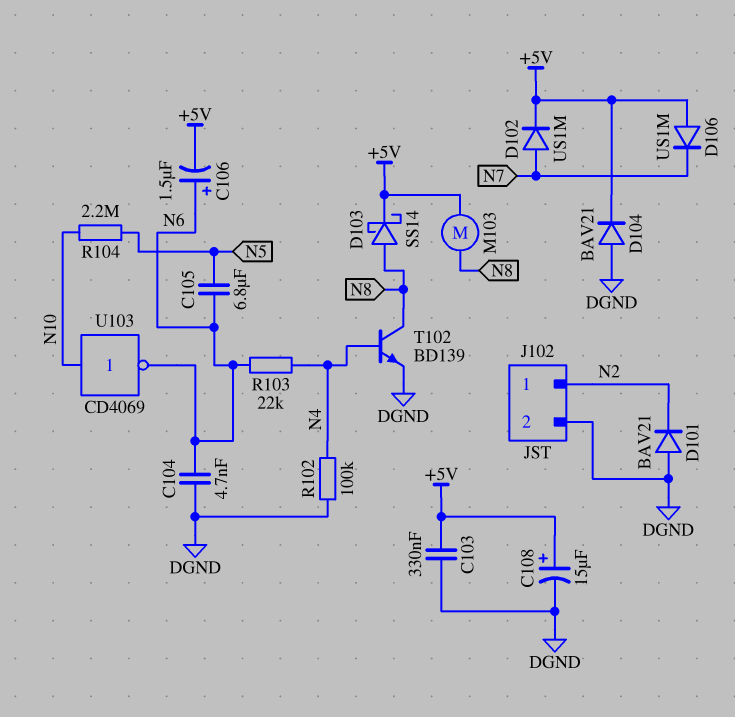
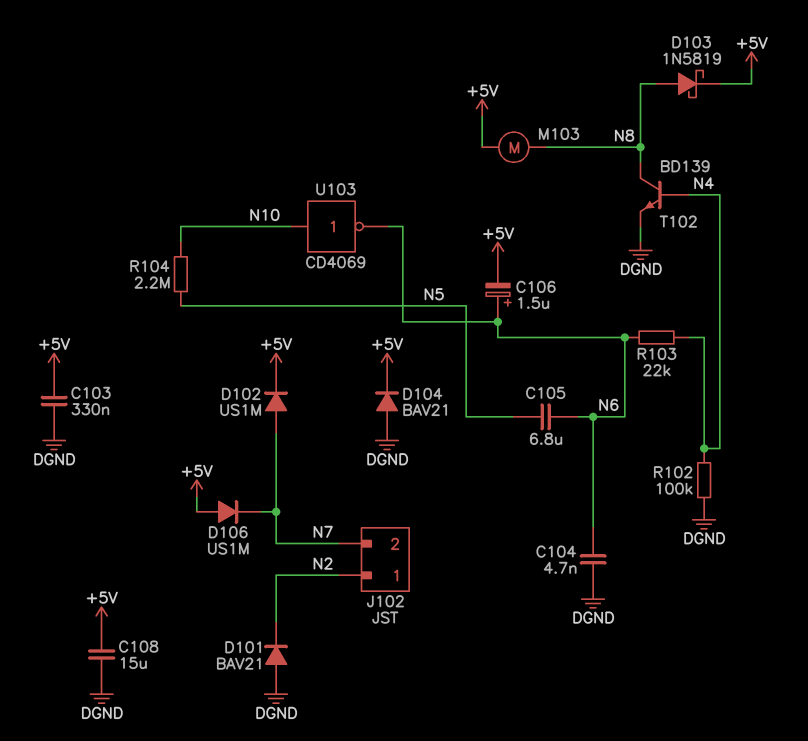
C108: 15uF (plus +5V, minus DGND) -> 15uF (+5V, DGND)
D103: schottky SS14 (A N8, K +5V) -> schottky 1N5819 (A N8, K +5V)
J102 pin 2: DGND -> N7

